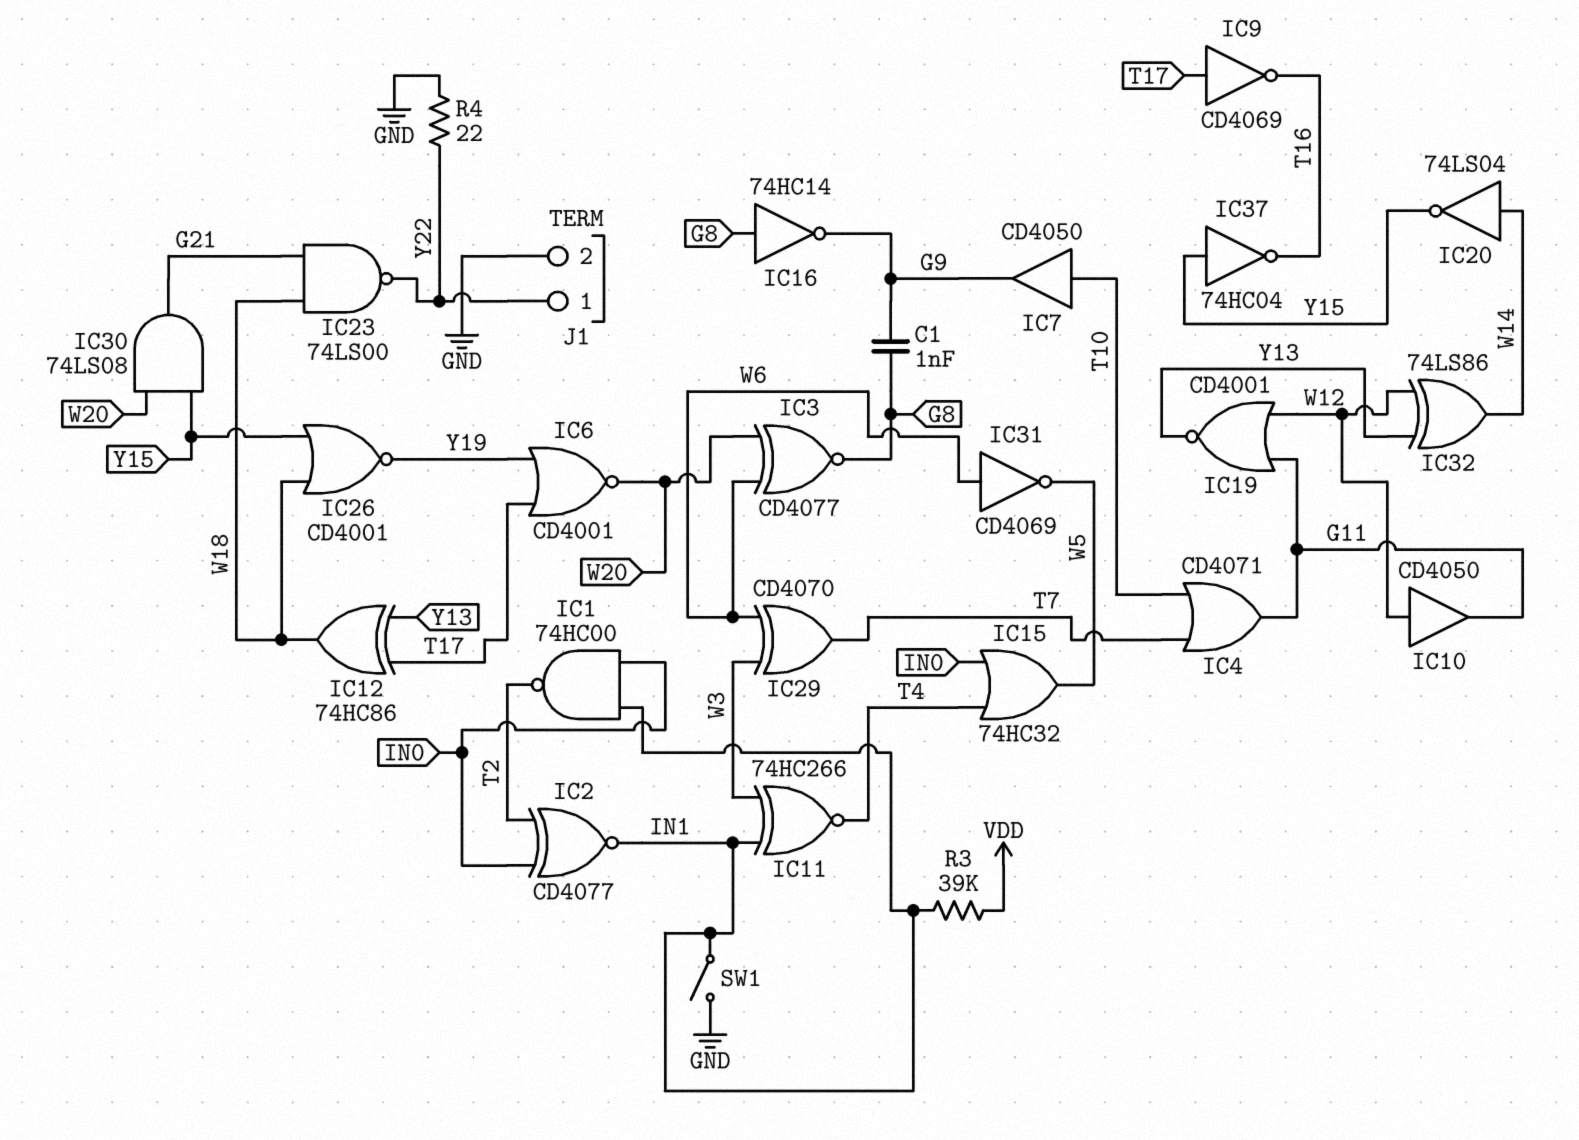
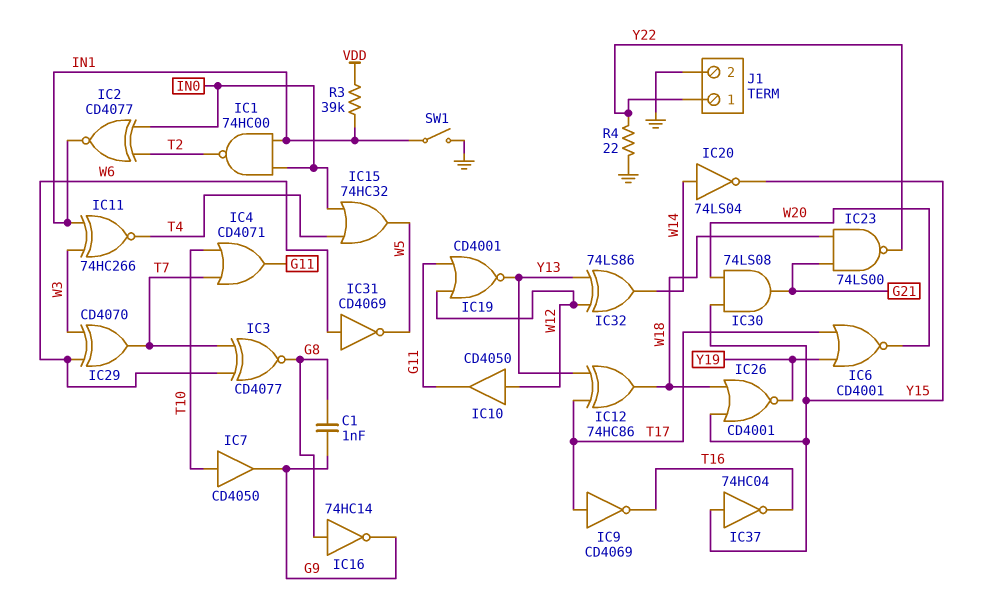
IC3: XNOR CD4077 (in W6, in W20, out G8) -> XNOR CD4077 (in T7, in W6, out G8)

